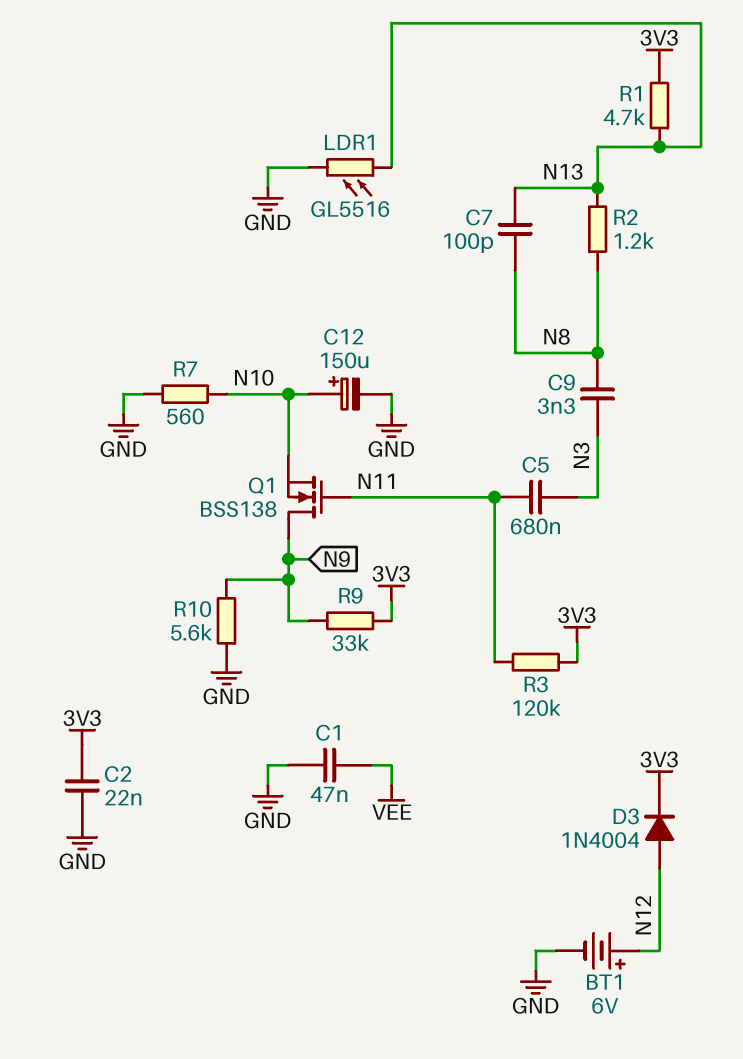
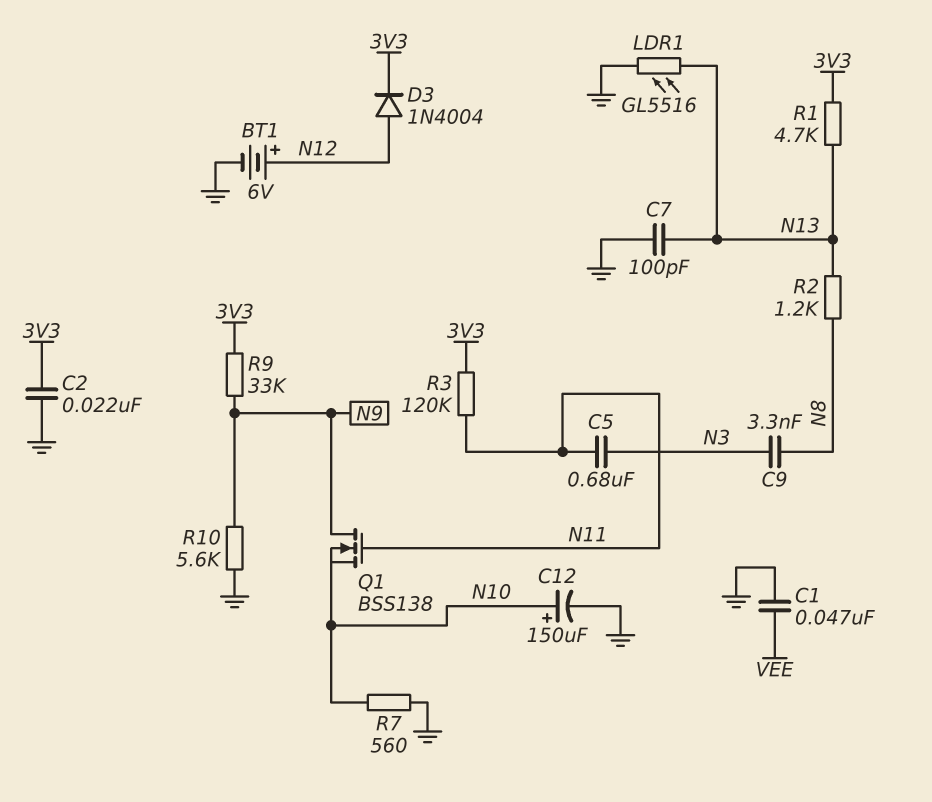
C7: 100pF (N8, N13) -> 100pF (GND, N13)

